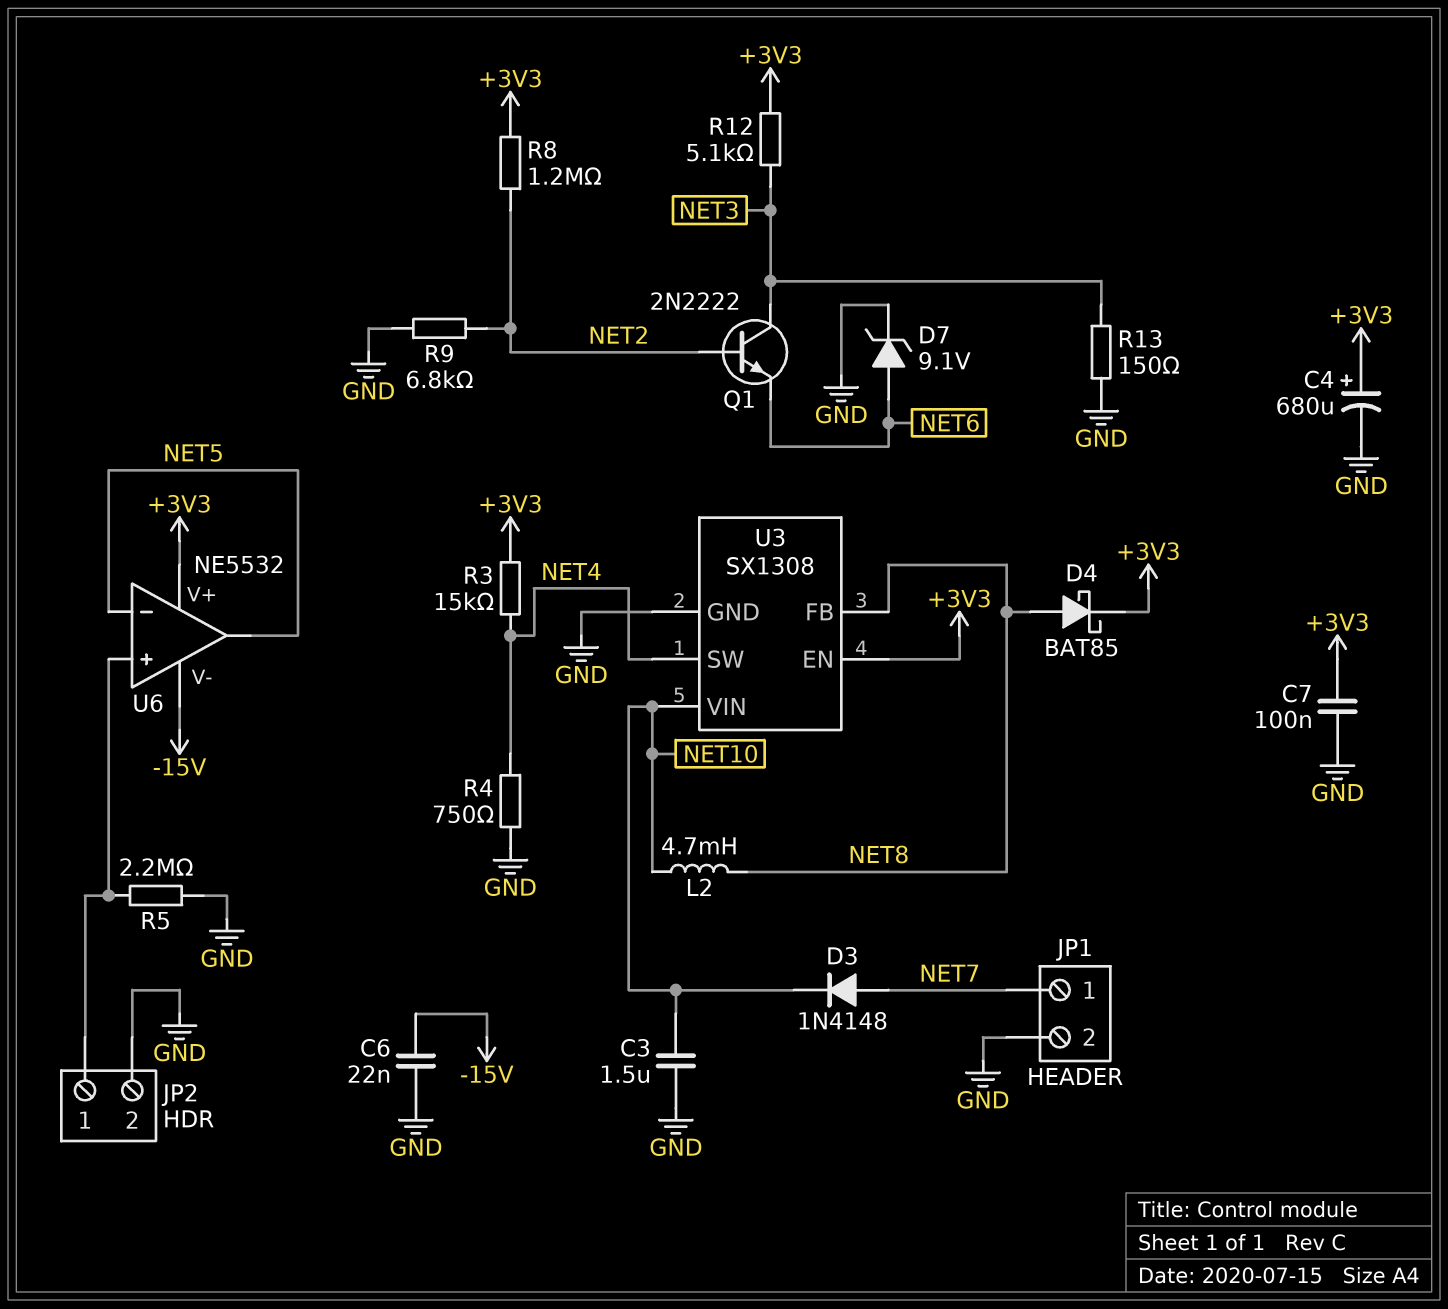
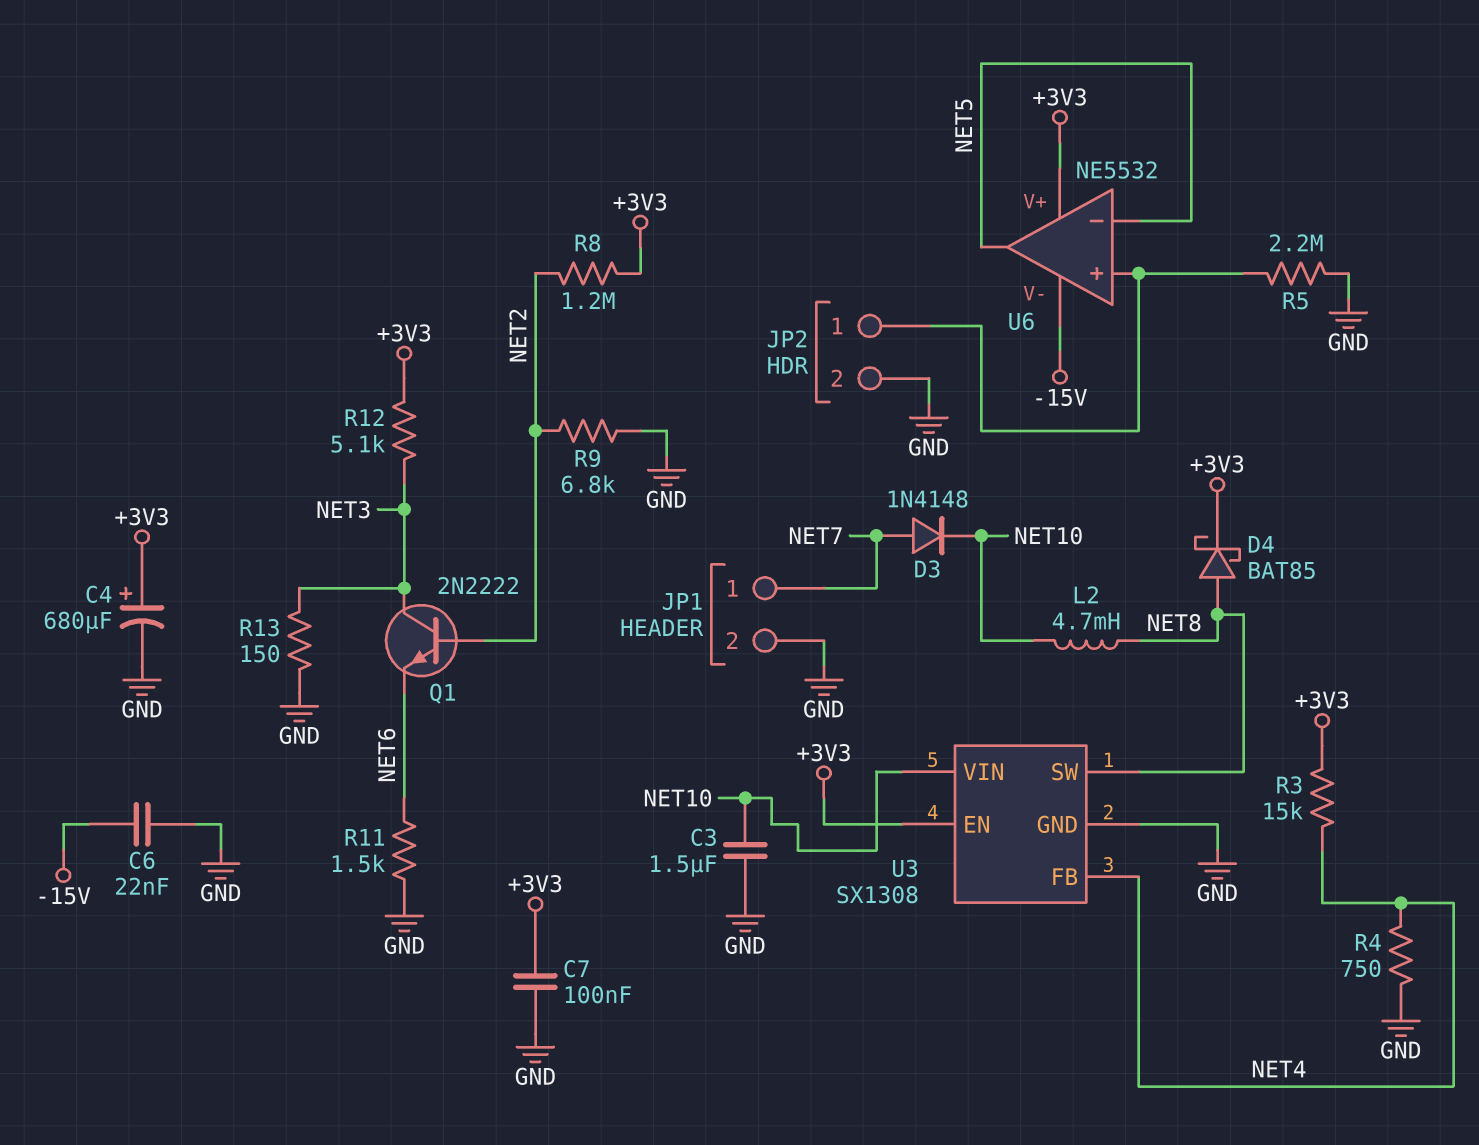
D7: zener 9.1V (A NET6, K GND) -> none
R11: none -> 1.5k (GND, NET6)
U3 pin FB: NET8 -> NET4
U3 pin SW: NET4 -> NET8

